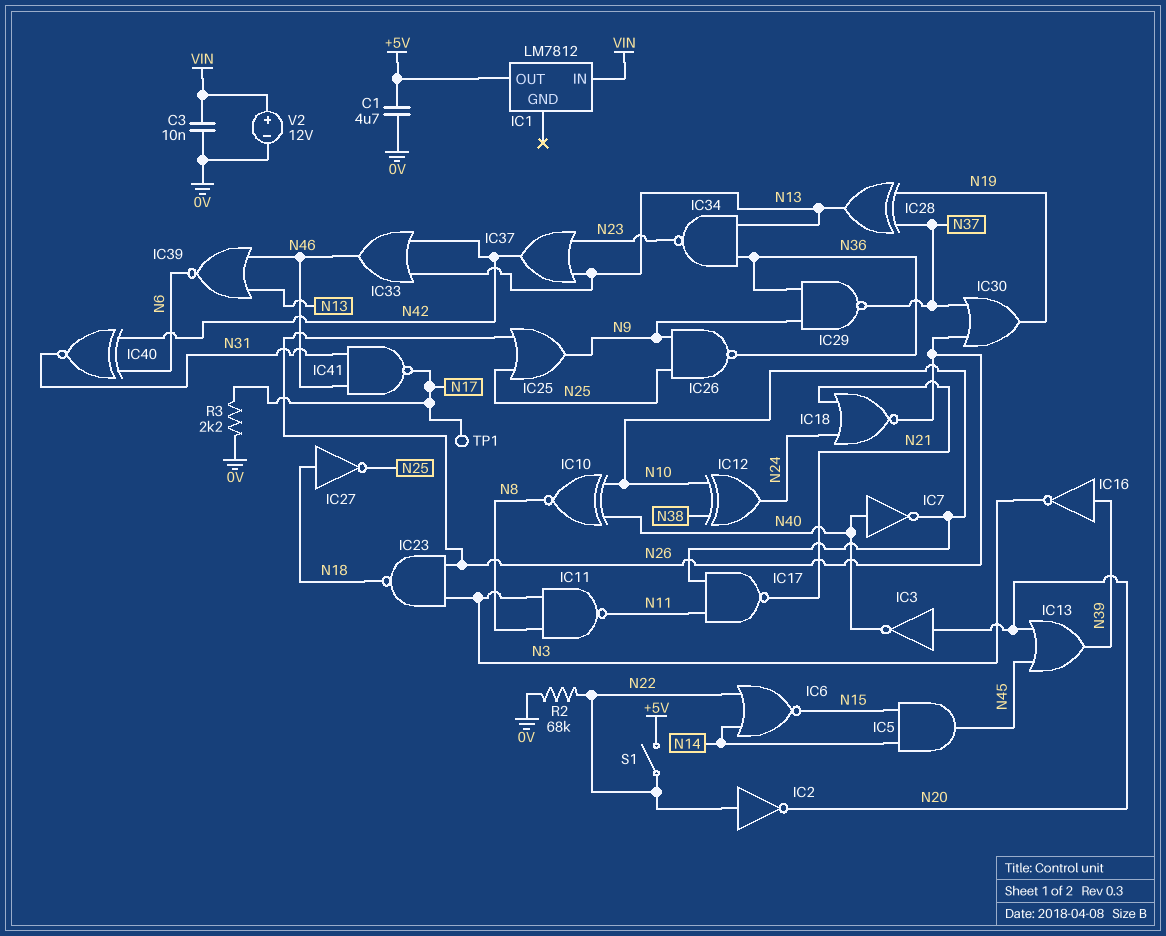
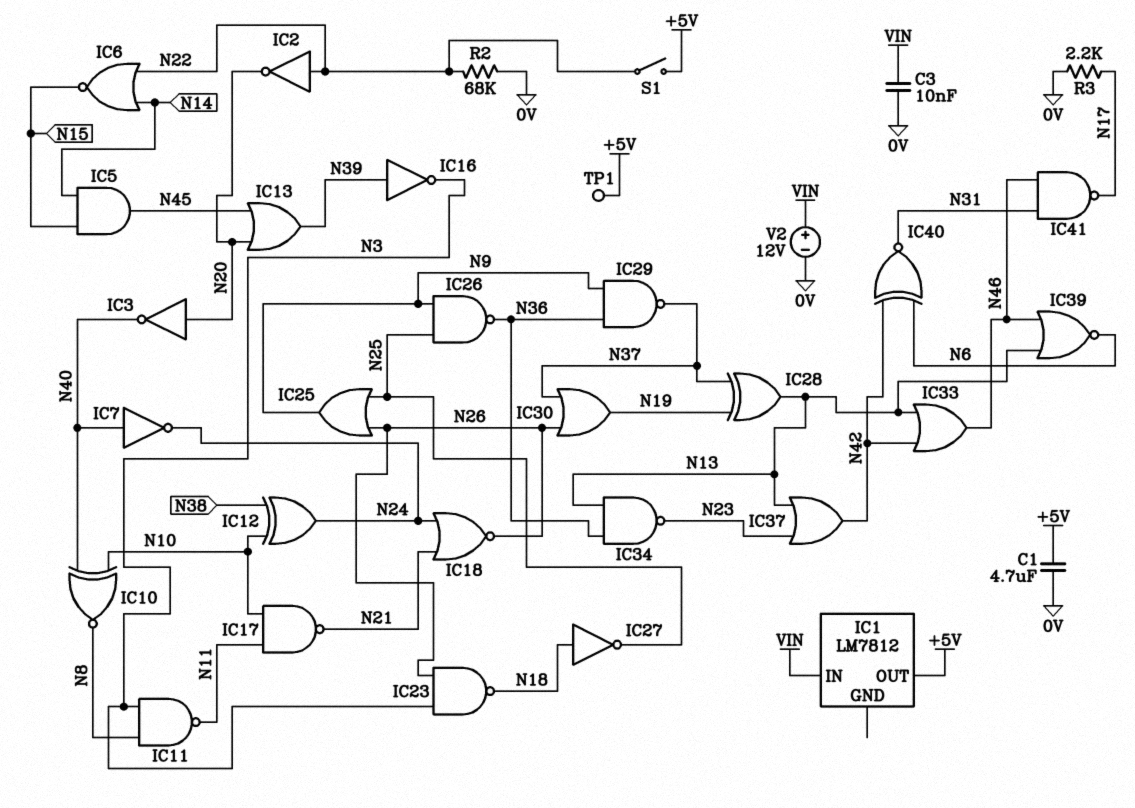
IC7: NOT (in N40, out N10) -> NOT (in N40, out N24)
TP1: test point (N17) -> test point (+5V)

